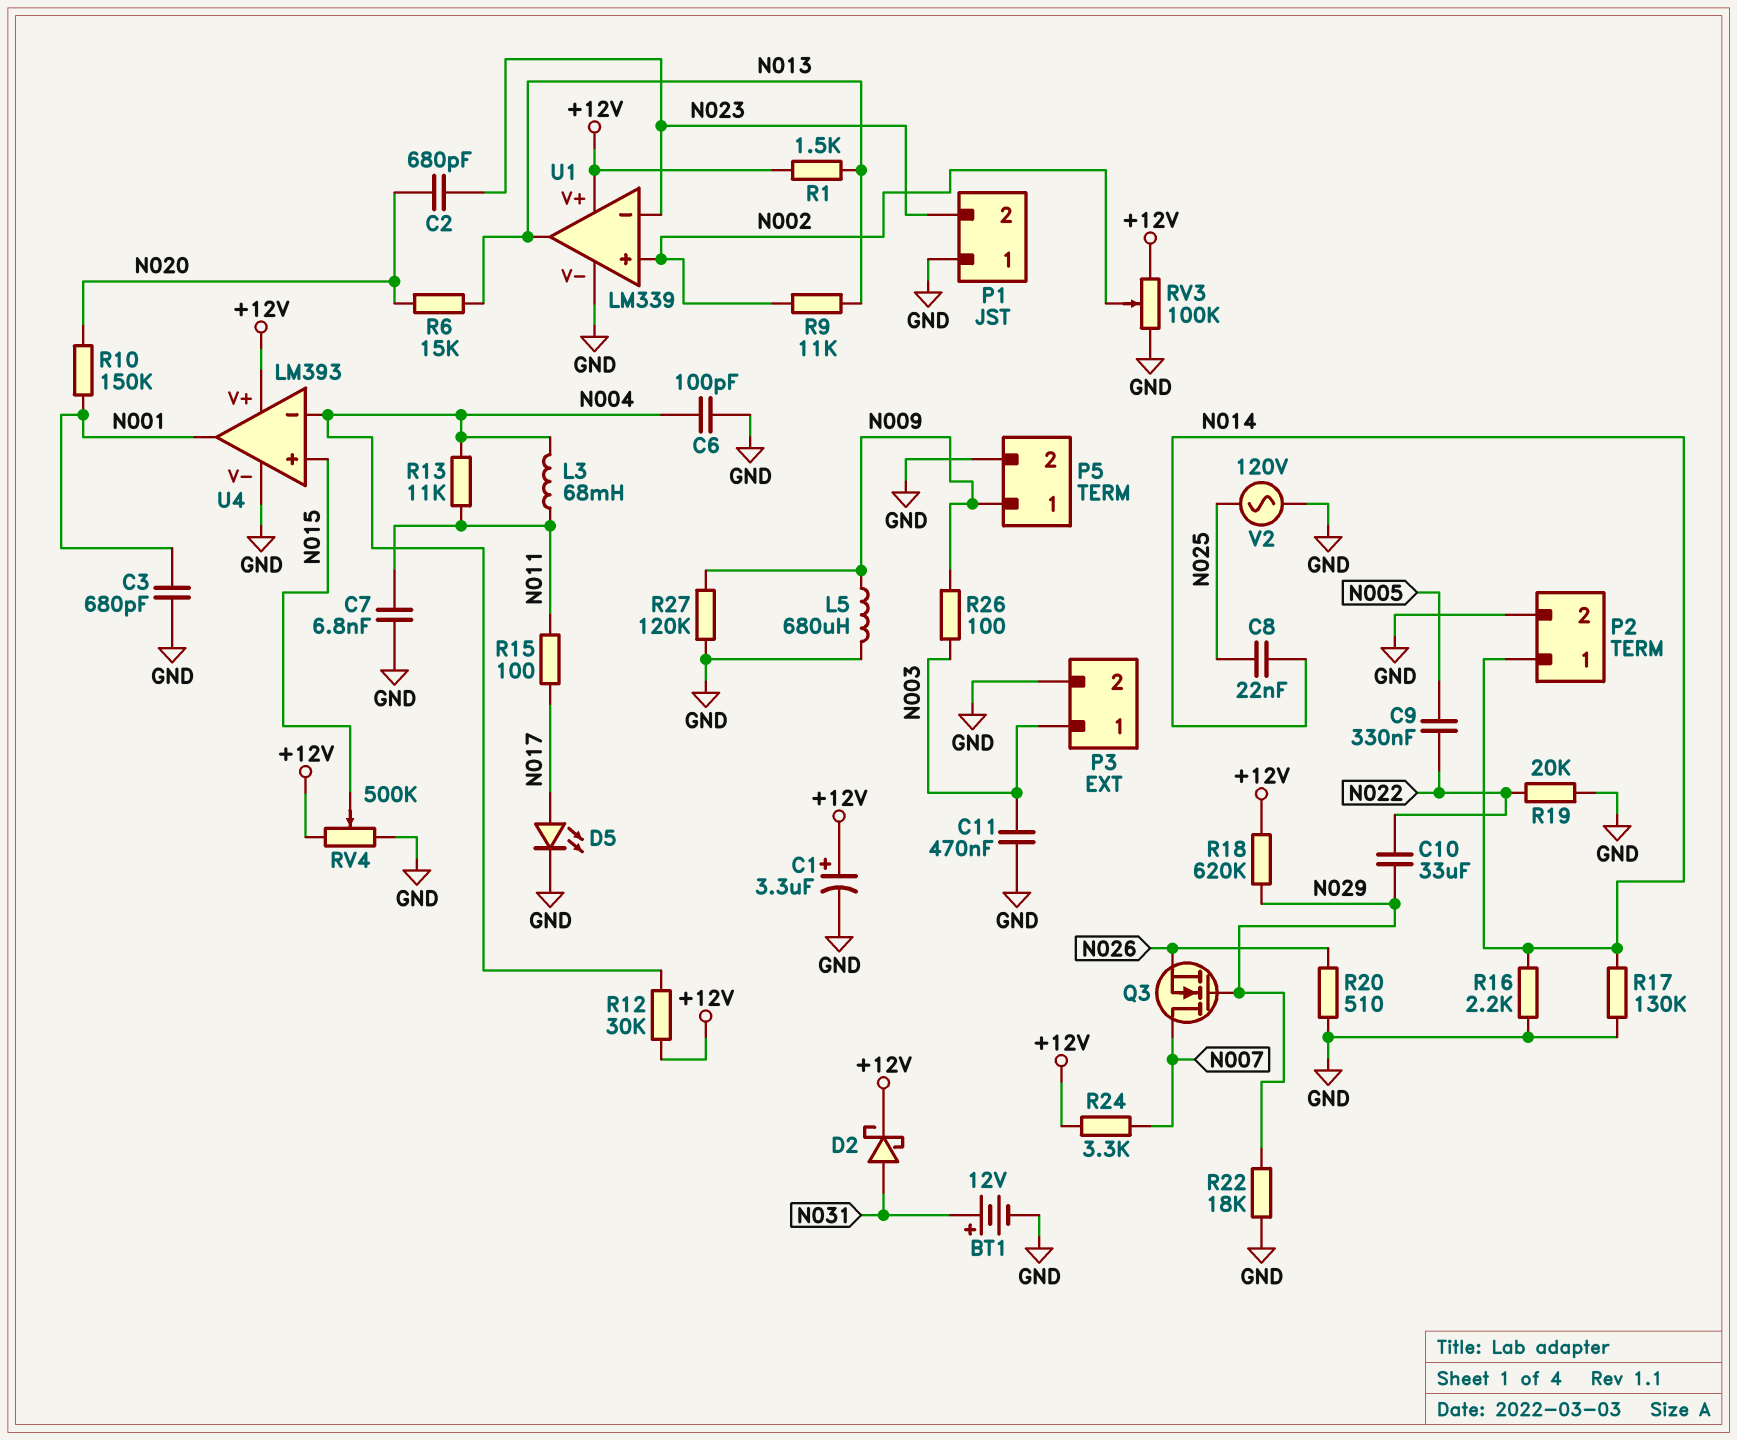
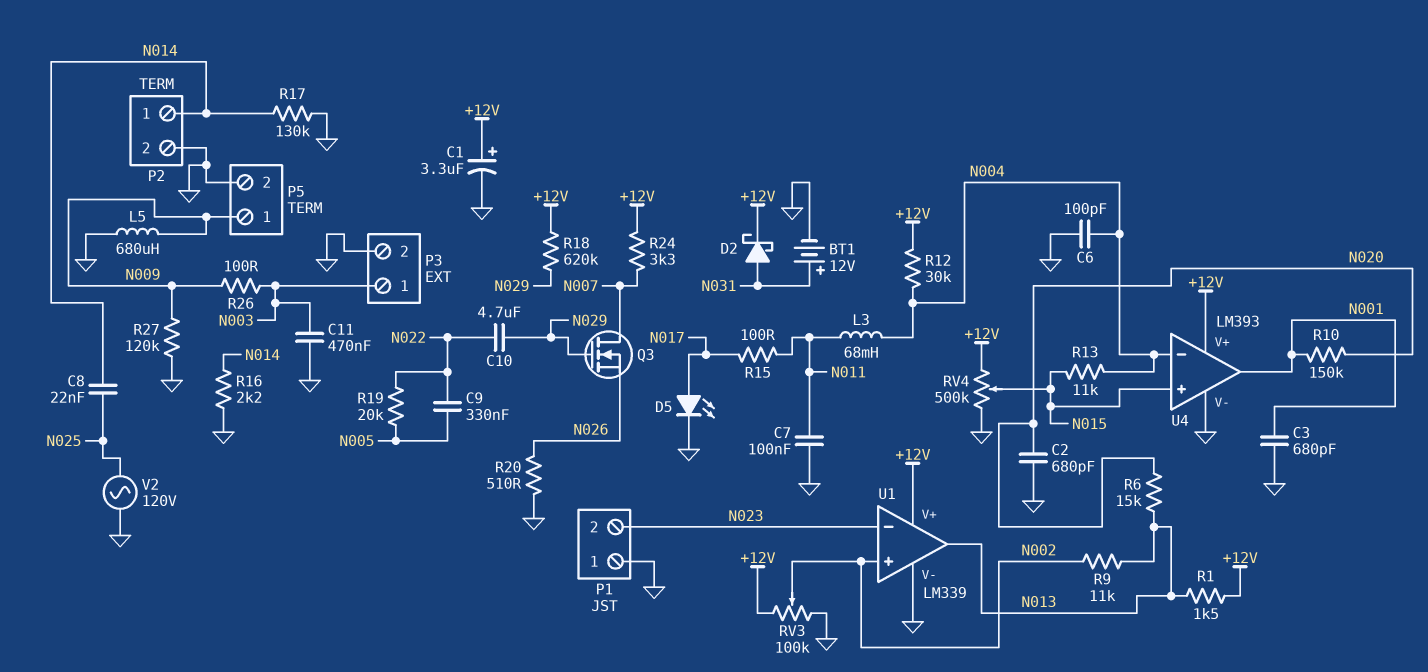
C2: 680pF (N020, N023) -> 680pF (GND, N020)
C7: 6.8nF (GND, N011) -> 100nF (GND, N011)
C10: 33uF (N022, N029) -> 4.7uF (N022, N029)
R13: 11k (N004, N011) -> 11k (N004, N015)
R19: 20k (GND, N022) -> 20k (N005, N022)
R22: 18k (GND, N029) -> none

